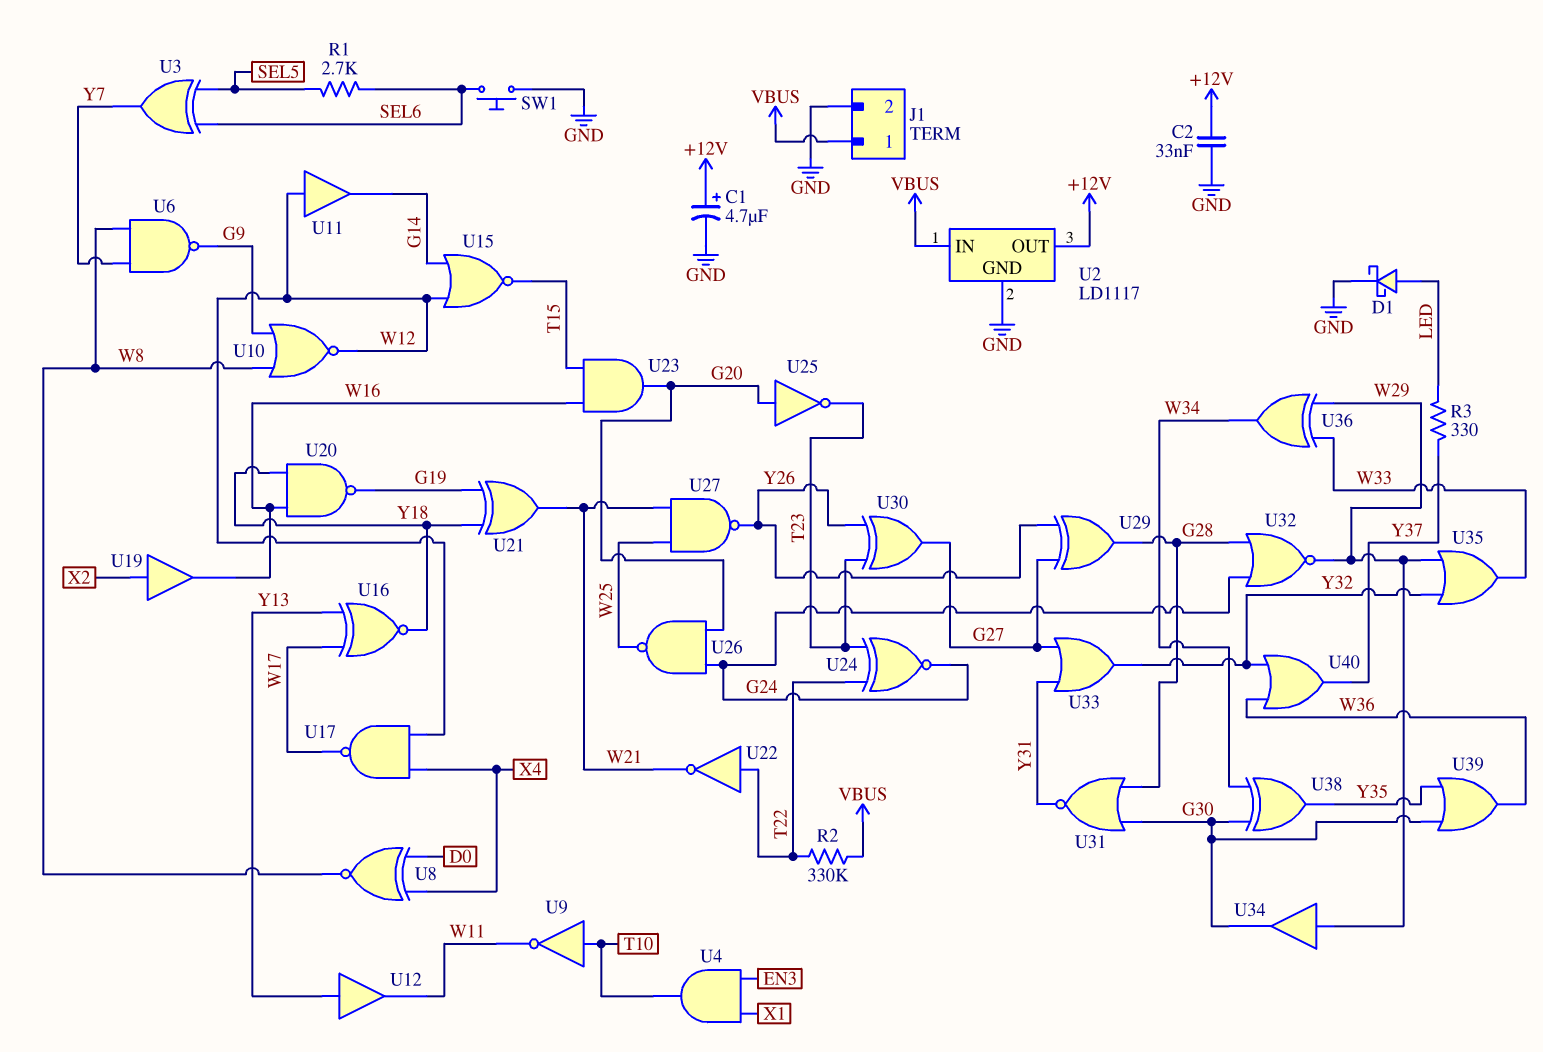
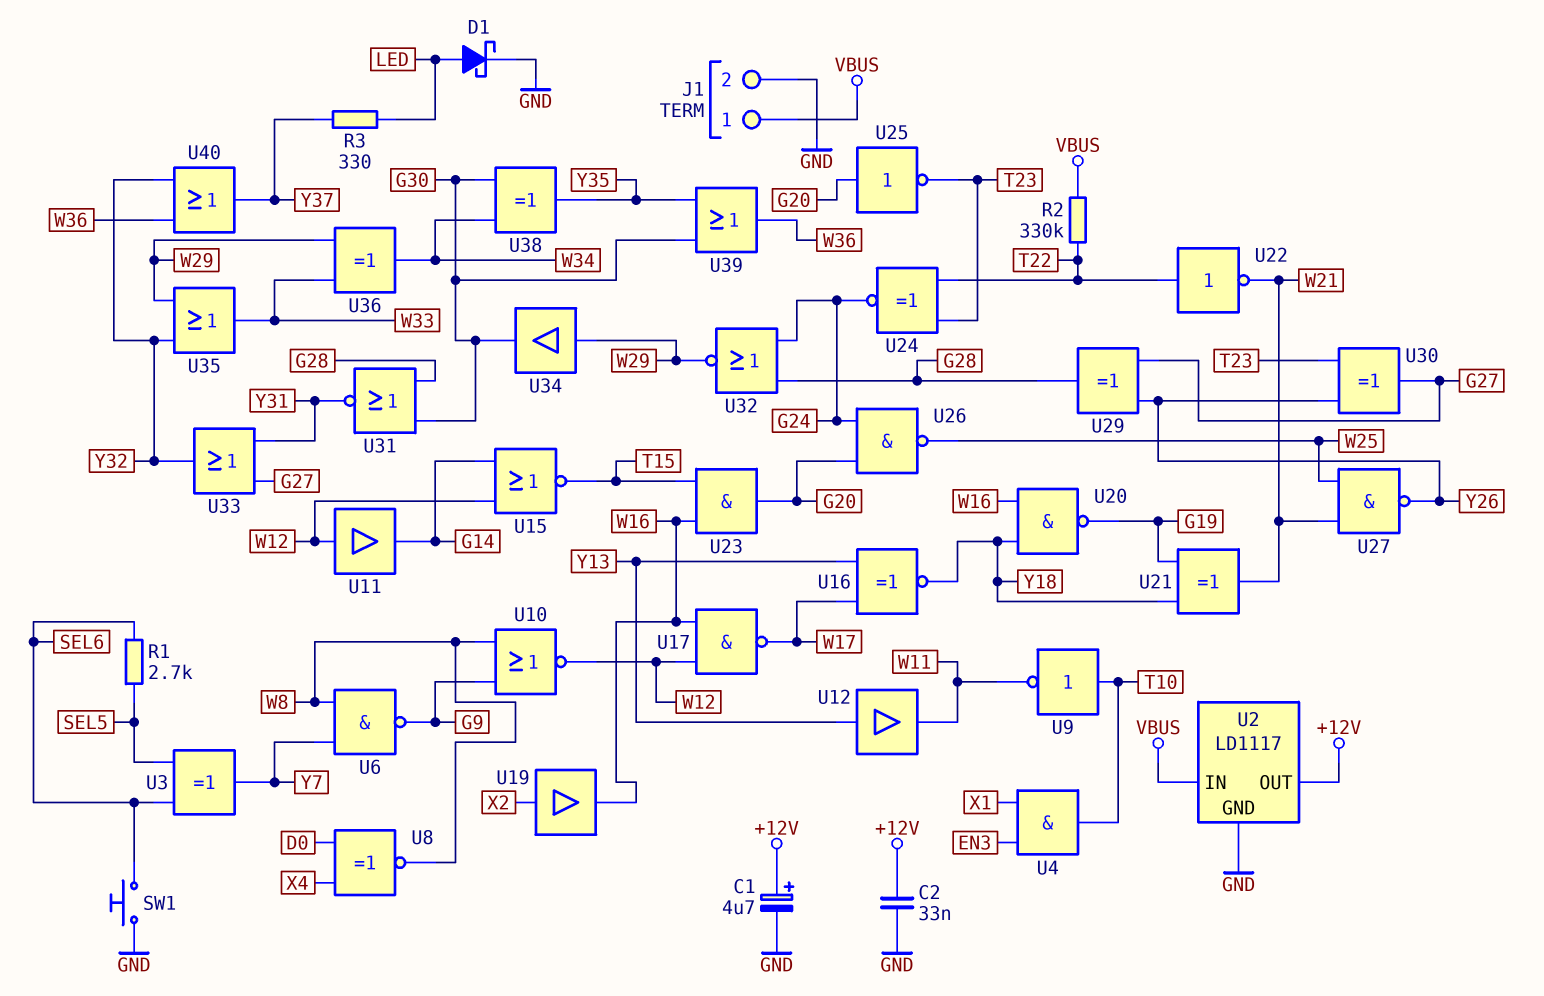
U17: NAND (in W12, in X4, out W17) -> NAND (in W12, in W16, out W17)

